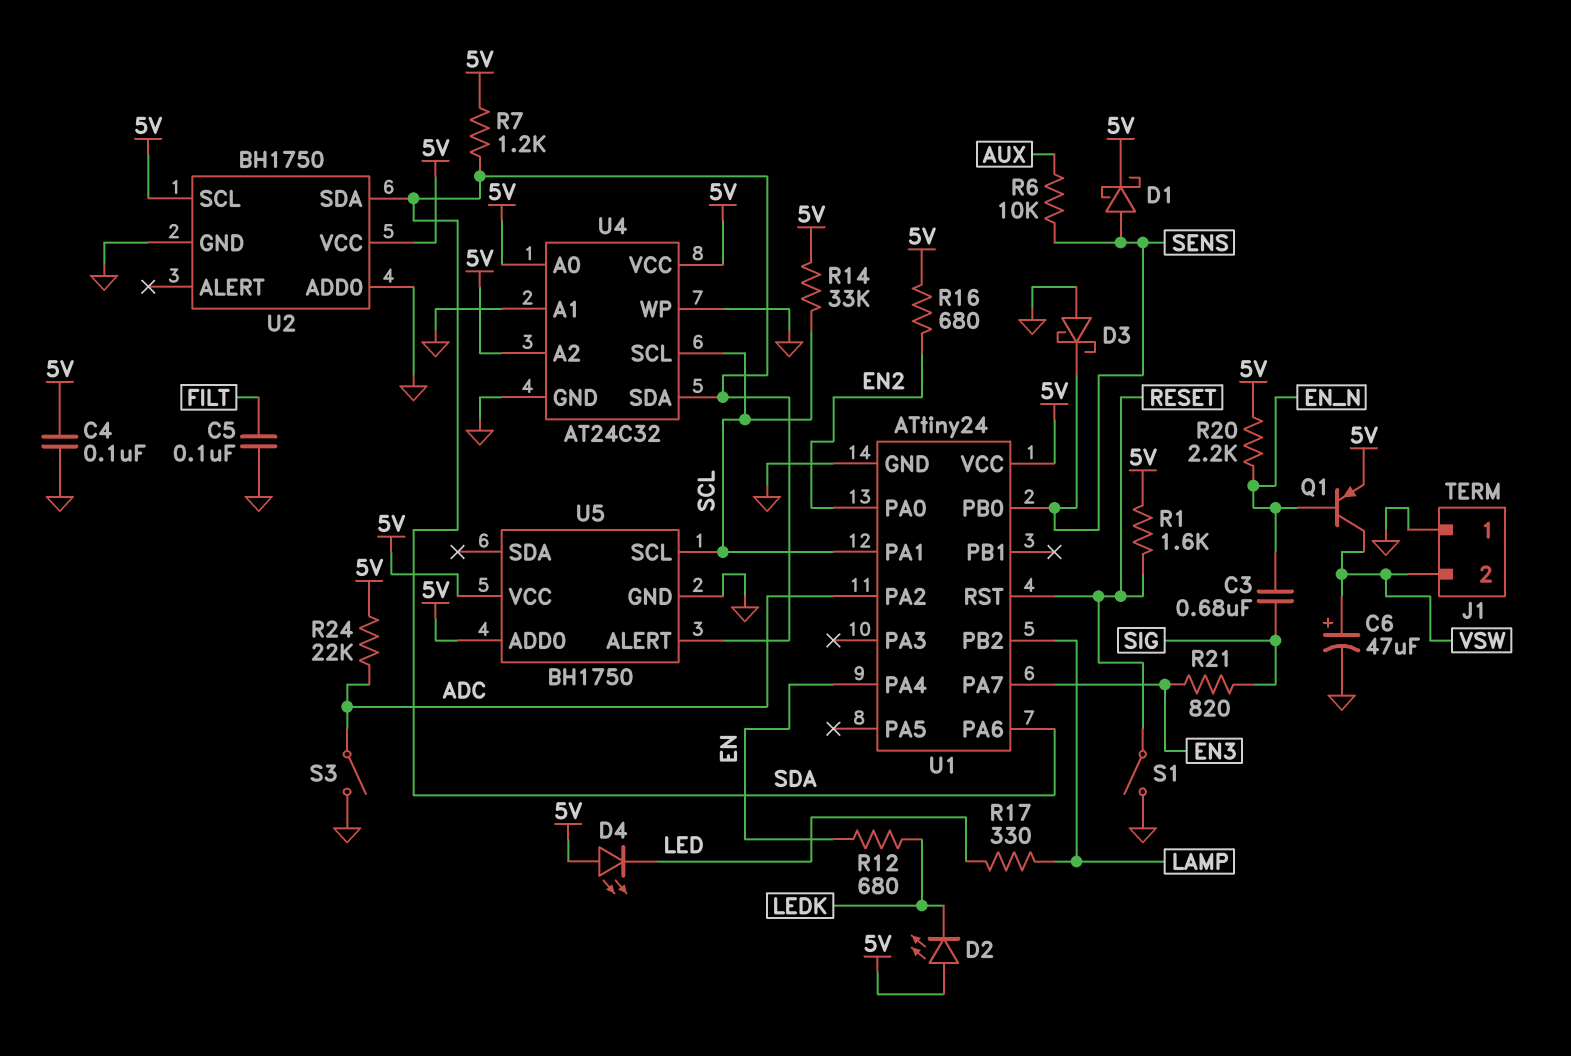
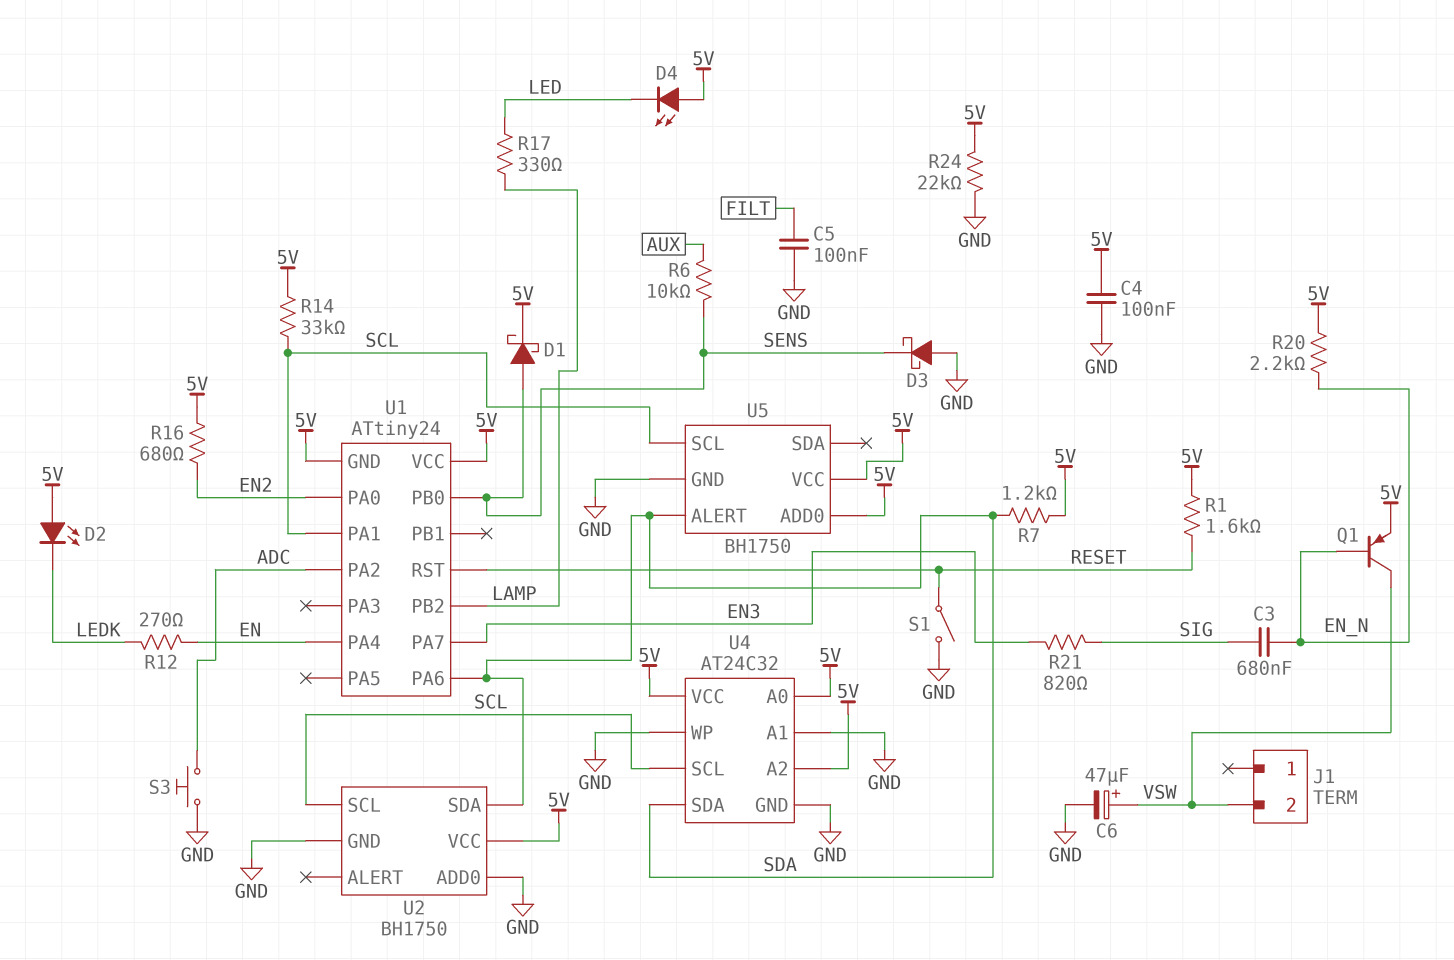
J1 pin 1: GND -> none
R12: 680 (EN, LEDK) -> 270 (EN, LEDK)
R24: 22k (5V, ADC) -> 22k (5V, GND)
S3: switch (ADC, GND) -> button (ADC, GND)
U1 pin GND: GND -> 5V
U2 pin SCL: 5V -> SCL

